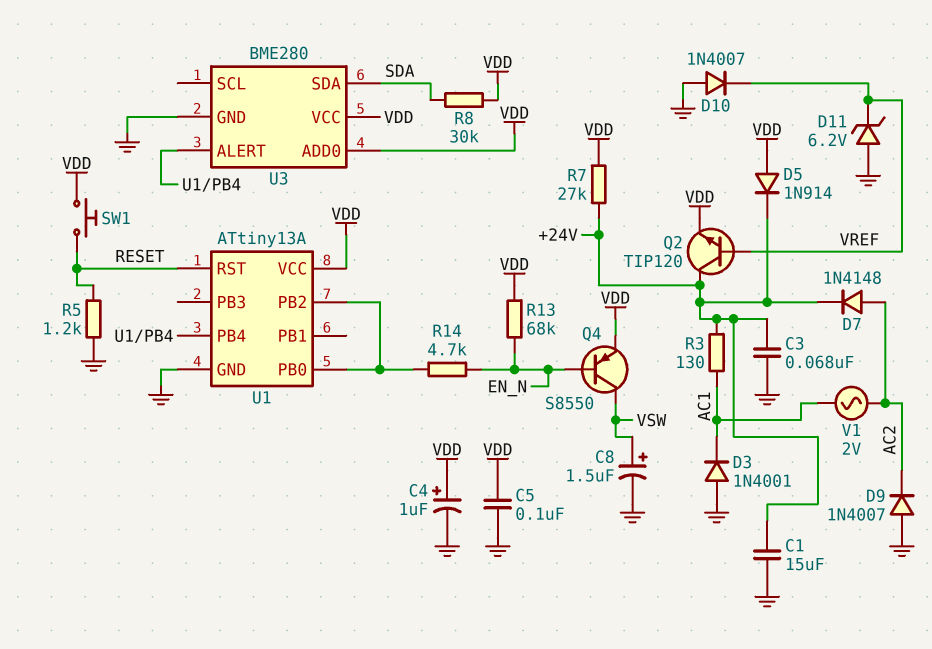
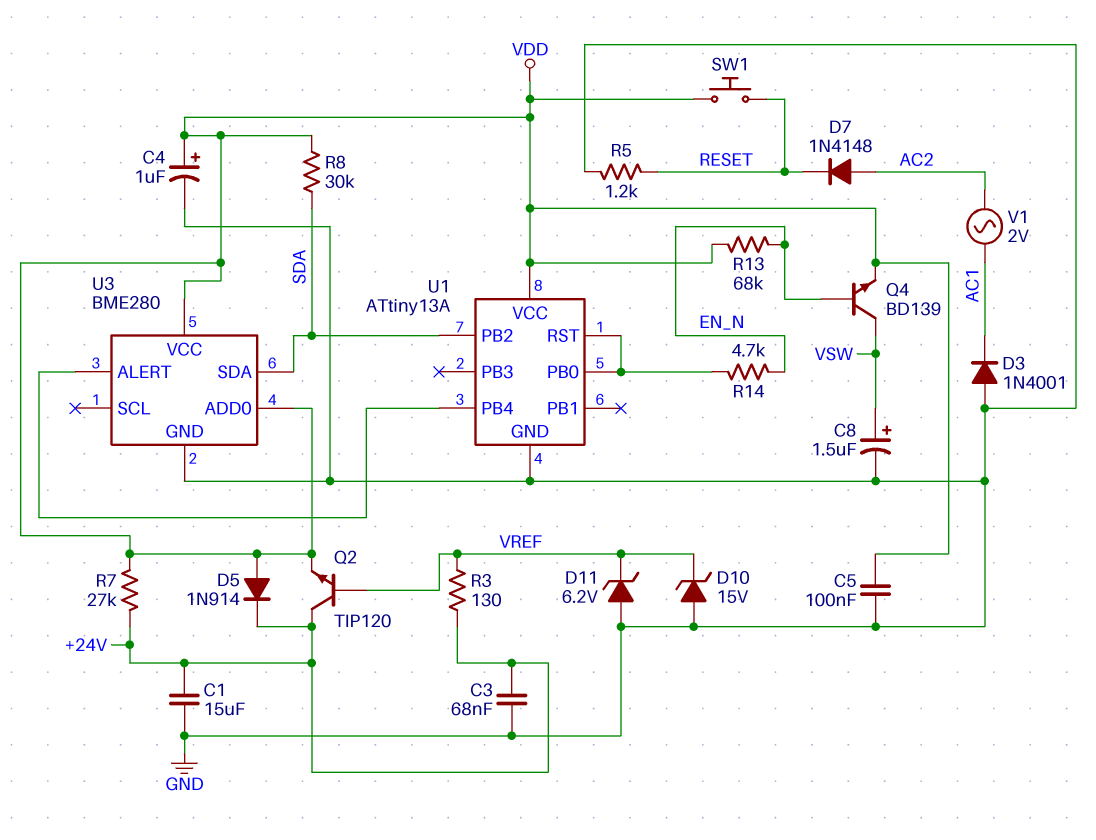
D7: diode 1N4148 (A AC2, K +24V) -> diode 1N4148 (A AC2, K RESET)
D9: diode 1N4007 (A GND, K AC2) -> none
D10: diode 1N4007 (A GND, K VREF) -> zener 15V (A GND, K VREF)
Q4: PNP S8550 (B EN_N, C VSW, E VDD) -> NPN BD139 (B EN_N, C VSW, E VDD)
R3: 130 (+24V, AC1) -> 130 (+24V, VREF)
U1 pin PB2: U1/PB0 -> SDA
U1 pin RST: RESET -> U1/PB0

